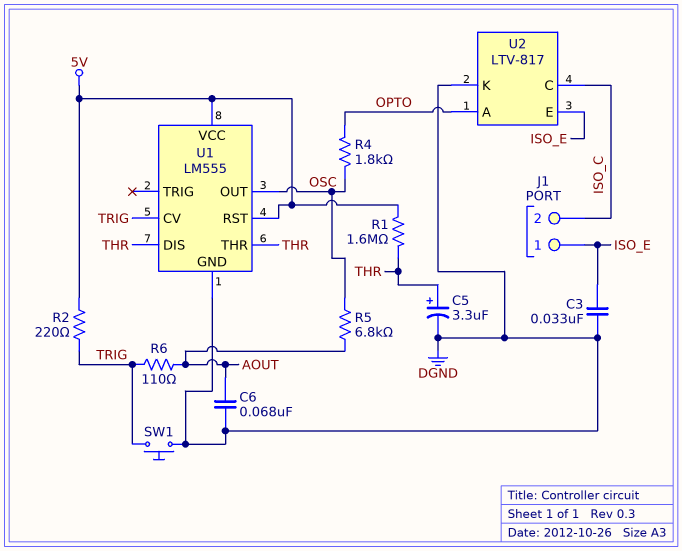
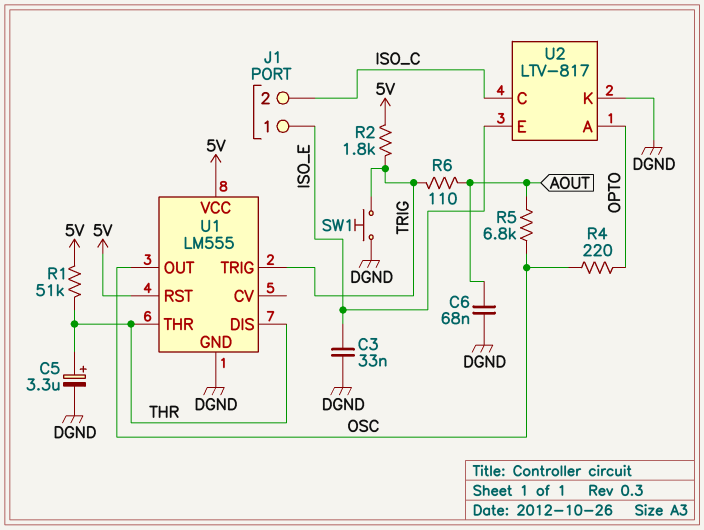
R1: 1.6M (5V, THR) -> 51k (5V, THR)
R2: 220 (5V, TRIG) -> 1.8k (5V, TRIG)
R4: 1.8k (OPTO, OSC) -> 220 (OPTO, OSC)
U1 pin CV: TRIG -> none
U1 pin TRIG: none -> TRIG

